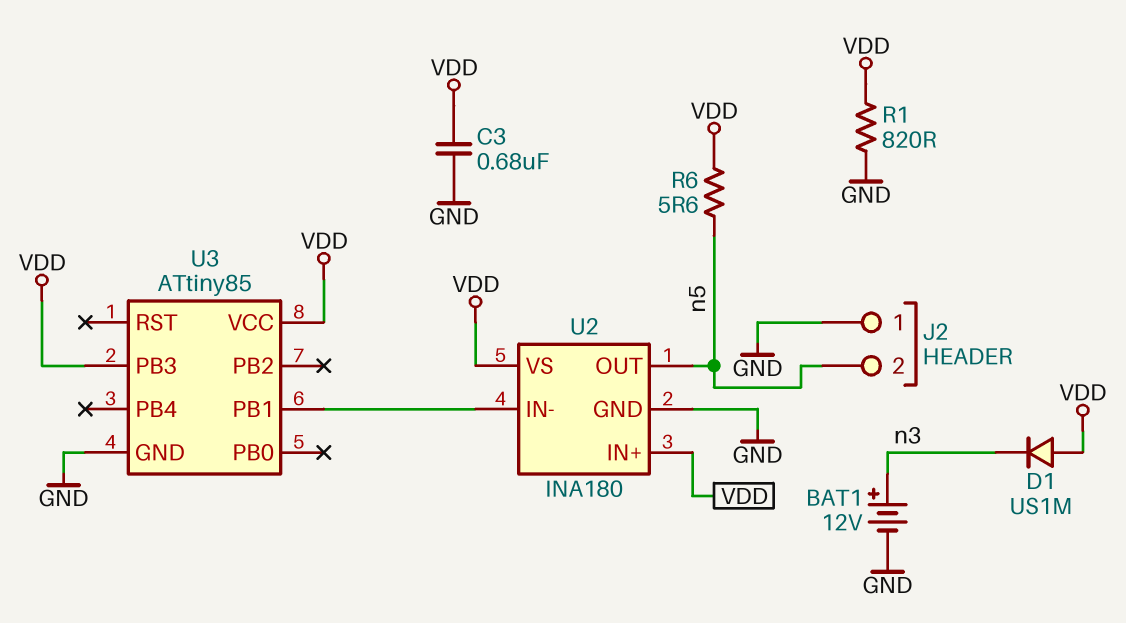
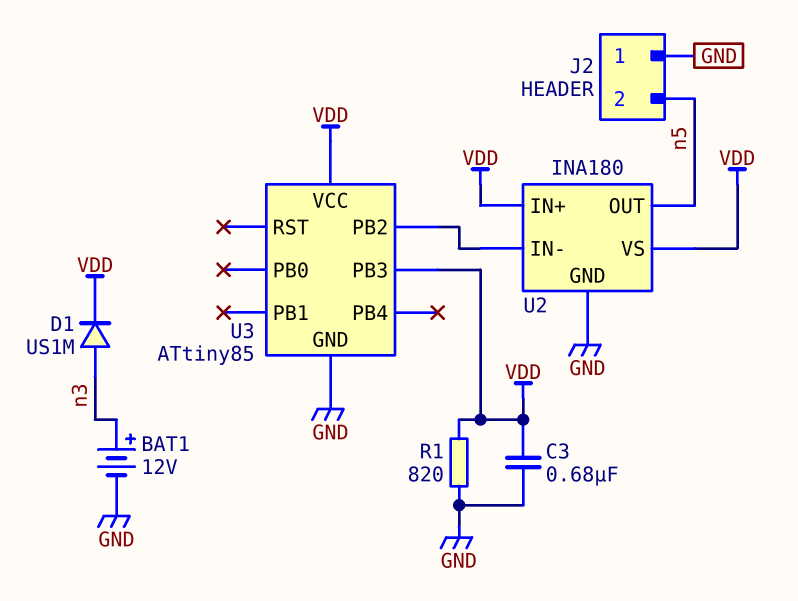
D1: diode US1M (A VDD, K n3) -> diode US1M (A n3, K VDD)
R6: 5.6 (VDD, n5) -> none
U3 pin PB1: U2/IN- -> none
U3 pin PB2: none -> U2/IN-

